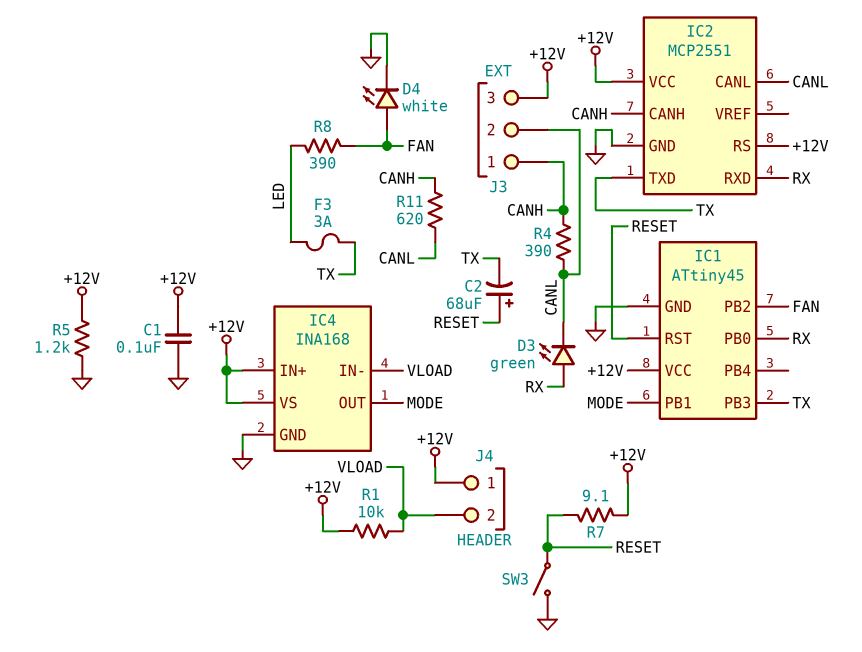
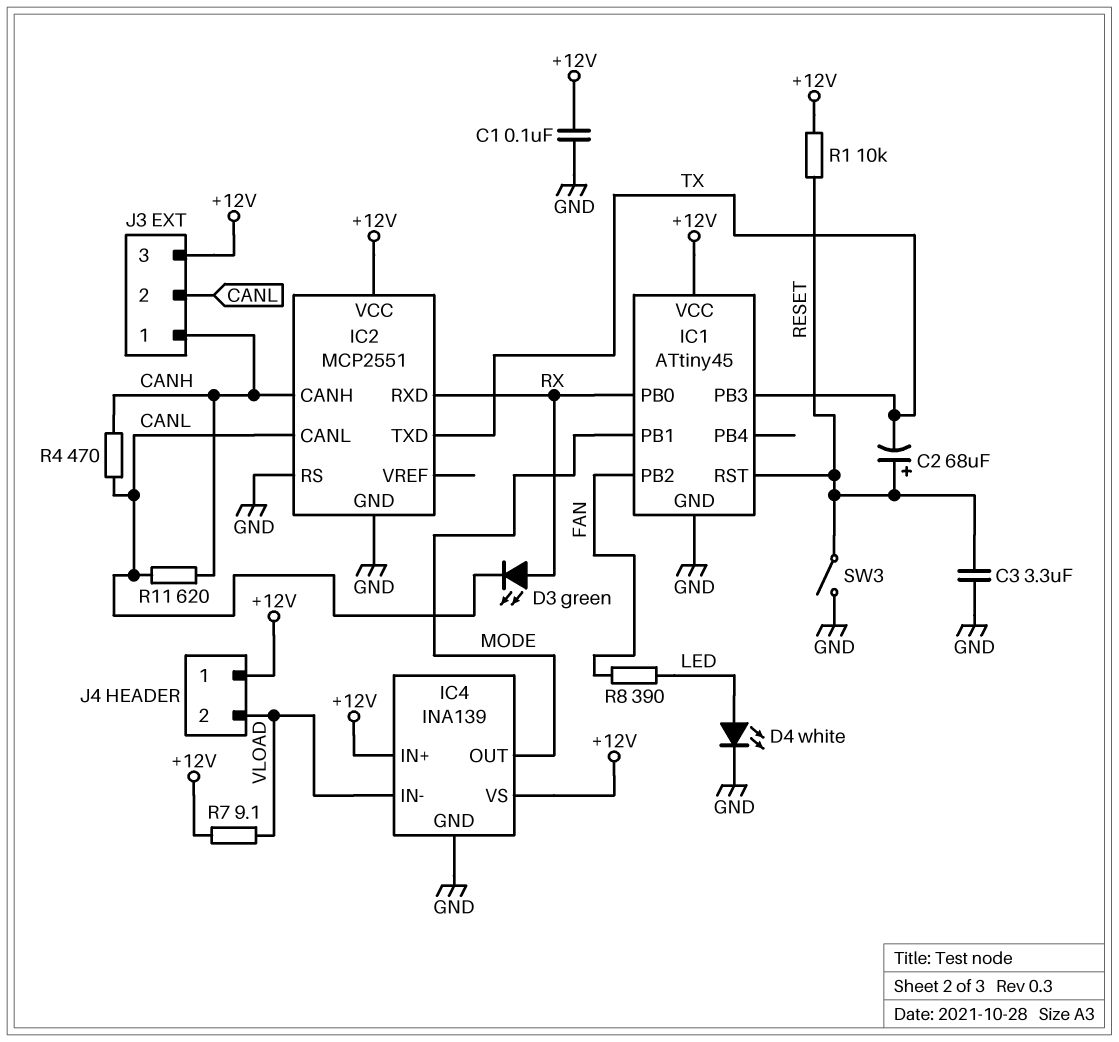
C3: none -> 3.3uF (GND, RESET)
D4: LED white (A FAN, K GND) -> LED white (A LED, K GND)
F3: 3A (LED, TX) -> none
IC2 pin RS: +12V -> GND
IC4: INA168 -> INA139
R1: 10k (+12V, VLOAD) -> 10k (+12V, RESET)
R4: 390 (CANH, CANL) -> 470 (CANH, CANL)
R5: 1.2k (+12V, GND) -> none
R7: 9.1 (+12V, RESET) -> 9.1 (+12V, VLOAD)

